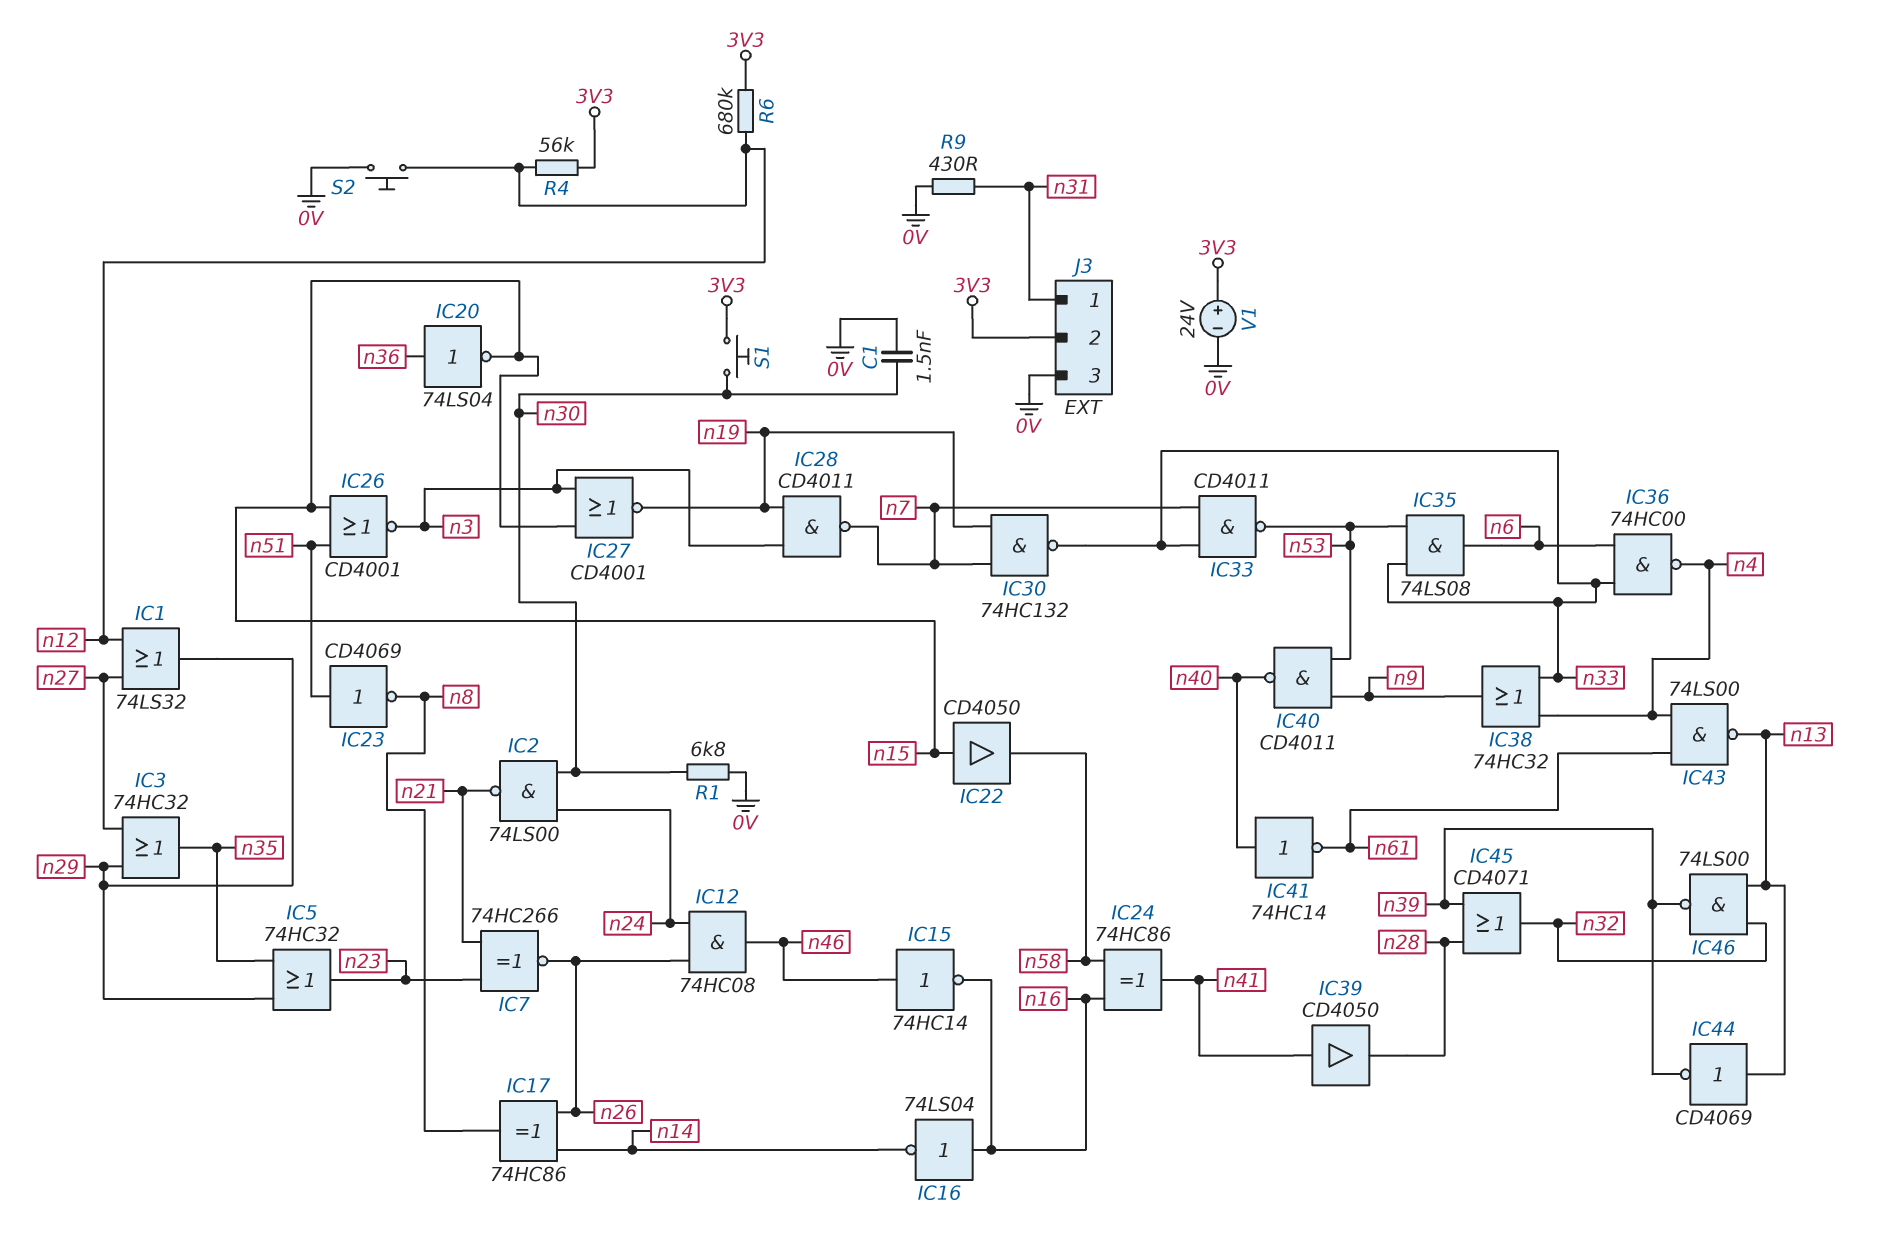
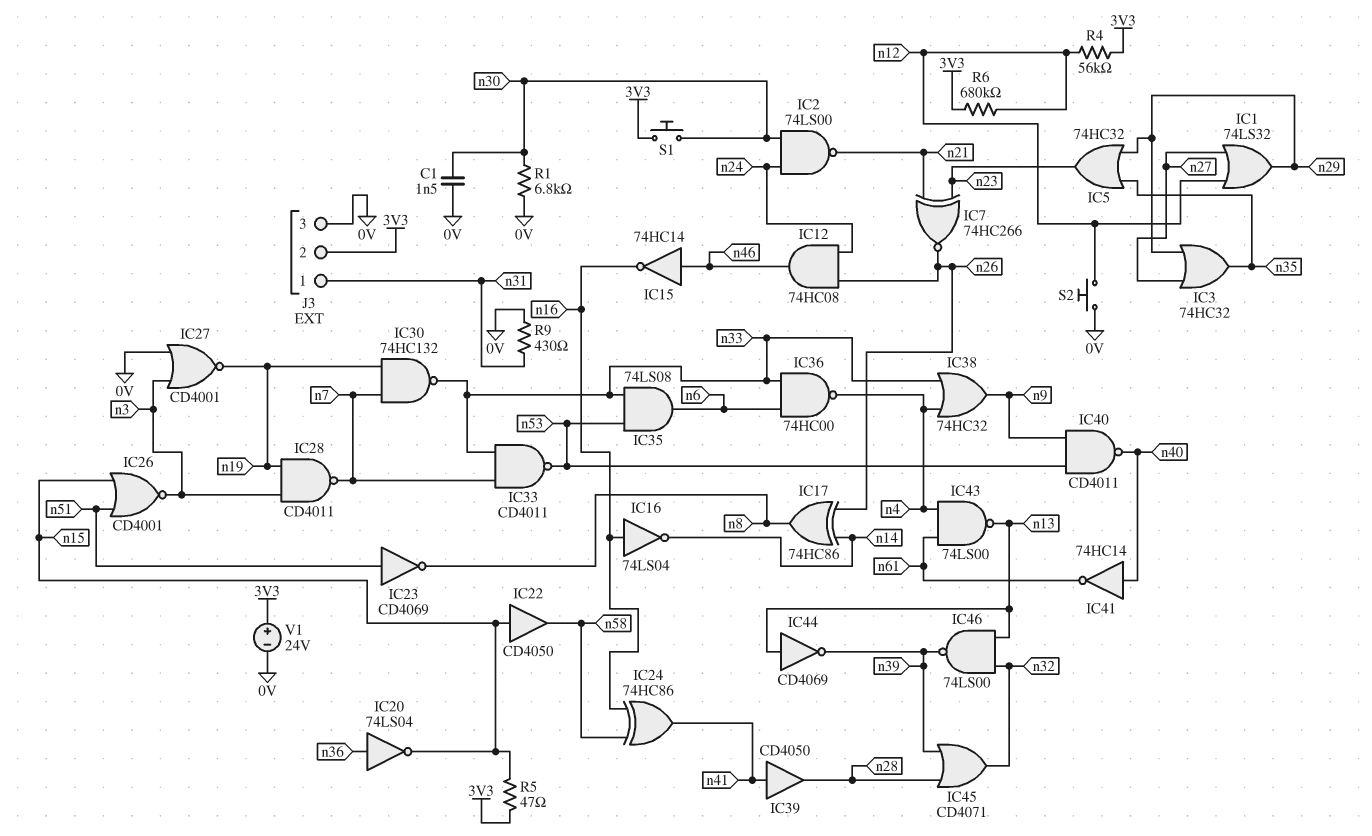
IC27: NOR CD4001 (in n3, in n15, out n19) -> NOR CD4001 (in 0V, in n3, out n19)
R5: none -> 47 (3V3, n15)

